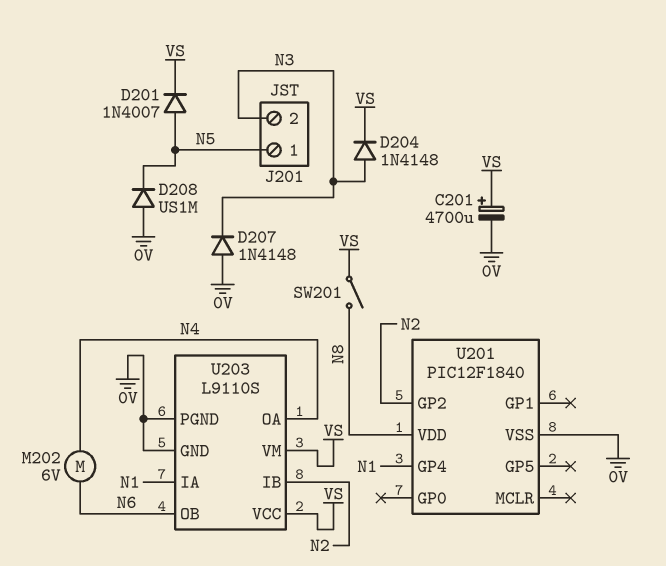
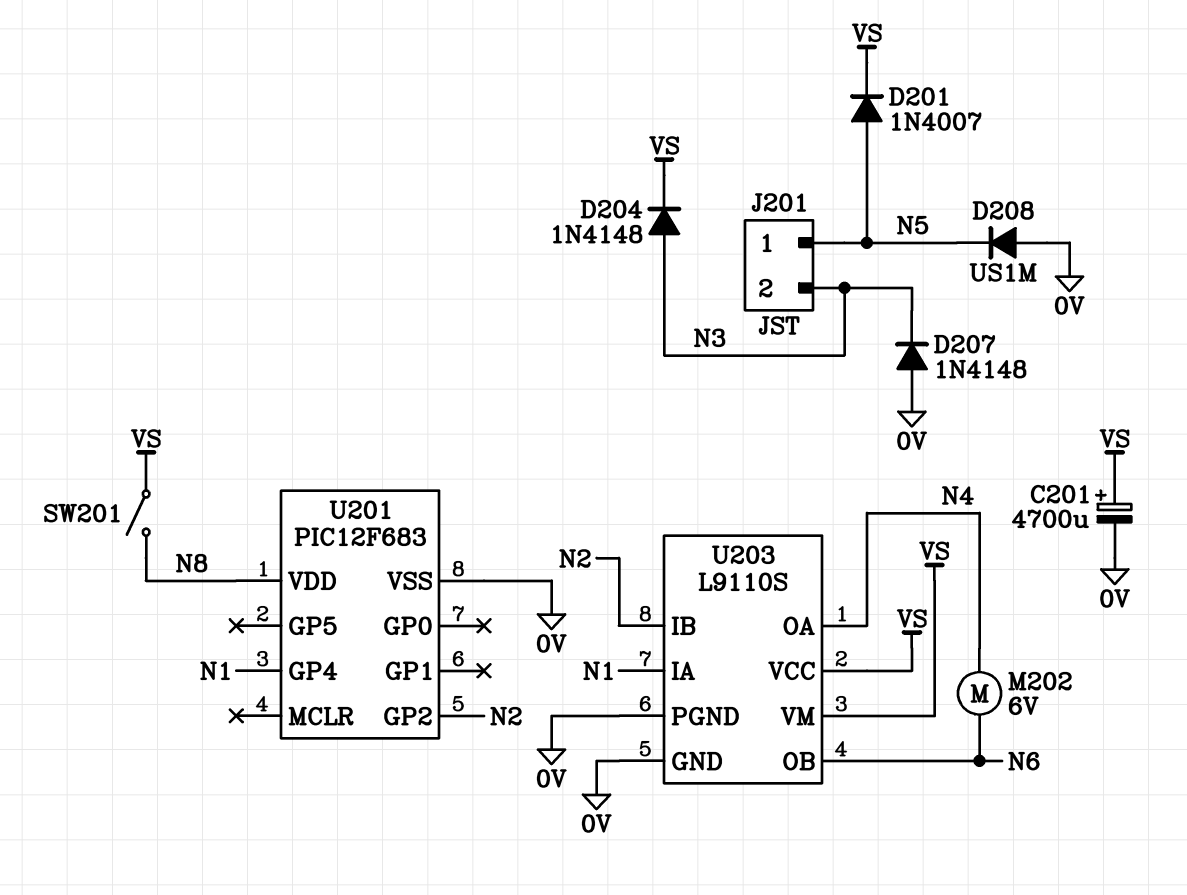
U201: PIC12F1840 -> PIC12F683

